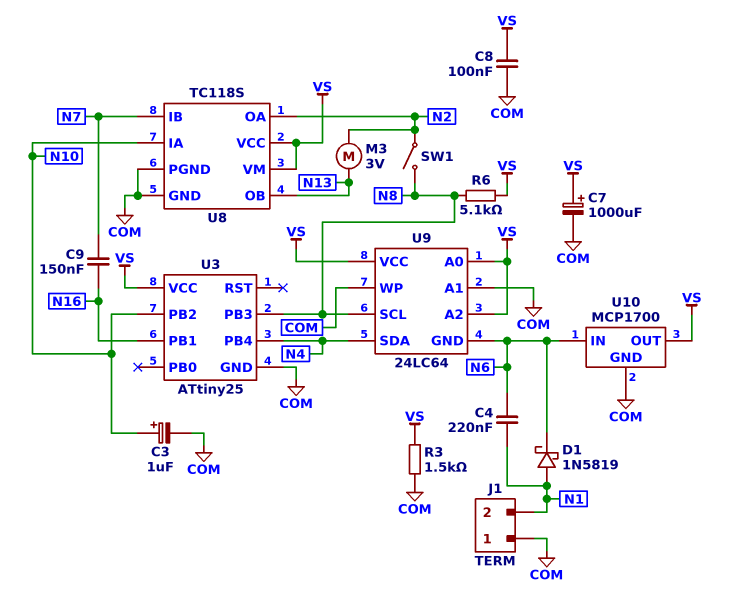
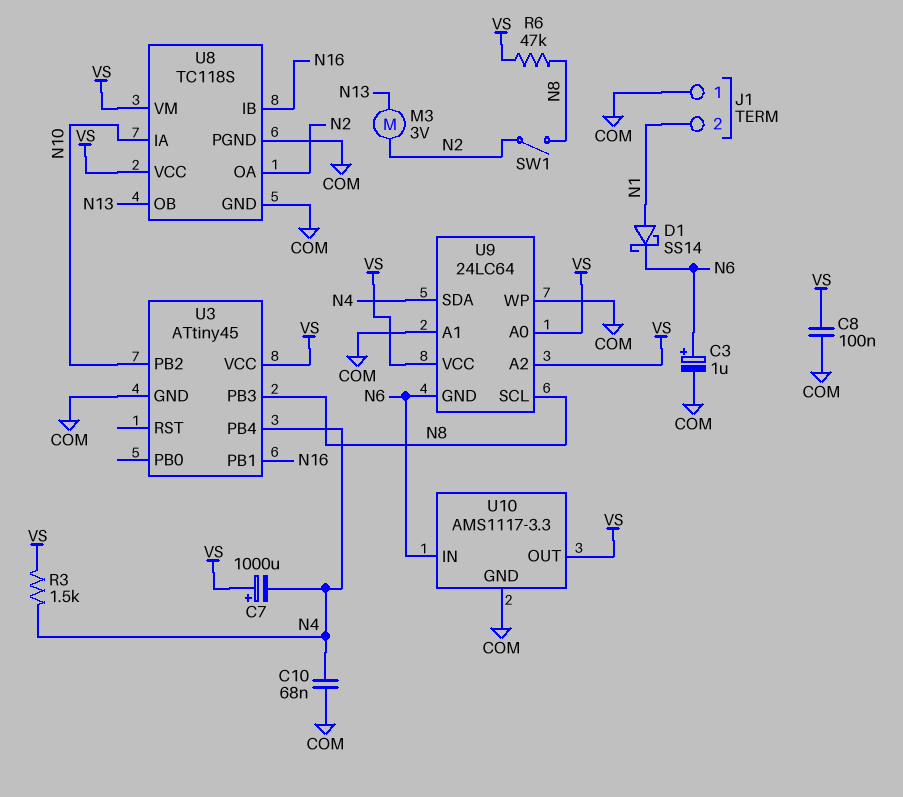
C3: 1uF (plus N10, minus COM) -> 1uF (plus N6, minus COM)
C4: 220nF (N1, N6) -> none
C7: 1000uF (plus VS, minus COM) -> 1000uF (plus VS, minus N4)
C9: 150nF (N7, N16) -> none
C10: none -> 68nF (COM, N4)
D1: schottky 1N5819 (A N1, K N6) -> schottky SS14 (A N1, K N6)
R3: 1.5k (COM, VS) -> 1.5k (N4, VS)
R6: 5.1k (N8, VS) -> 47k (N8, VS)
U3: ATtiny25 -> ATtiny45
U8 pin IB: N7 -> N16
U10: MCP1700 -> AMS1117-3.3

